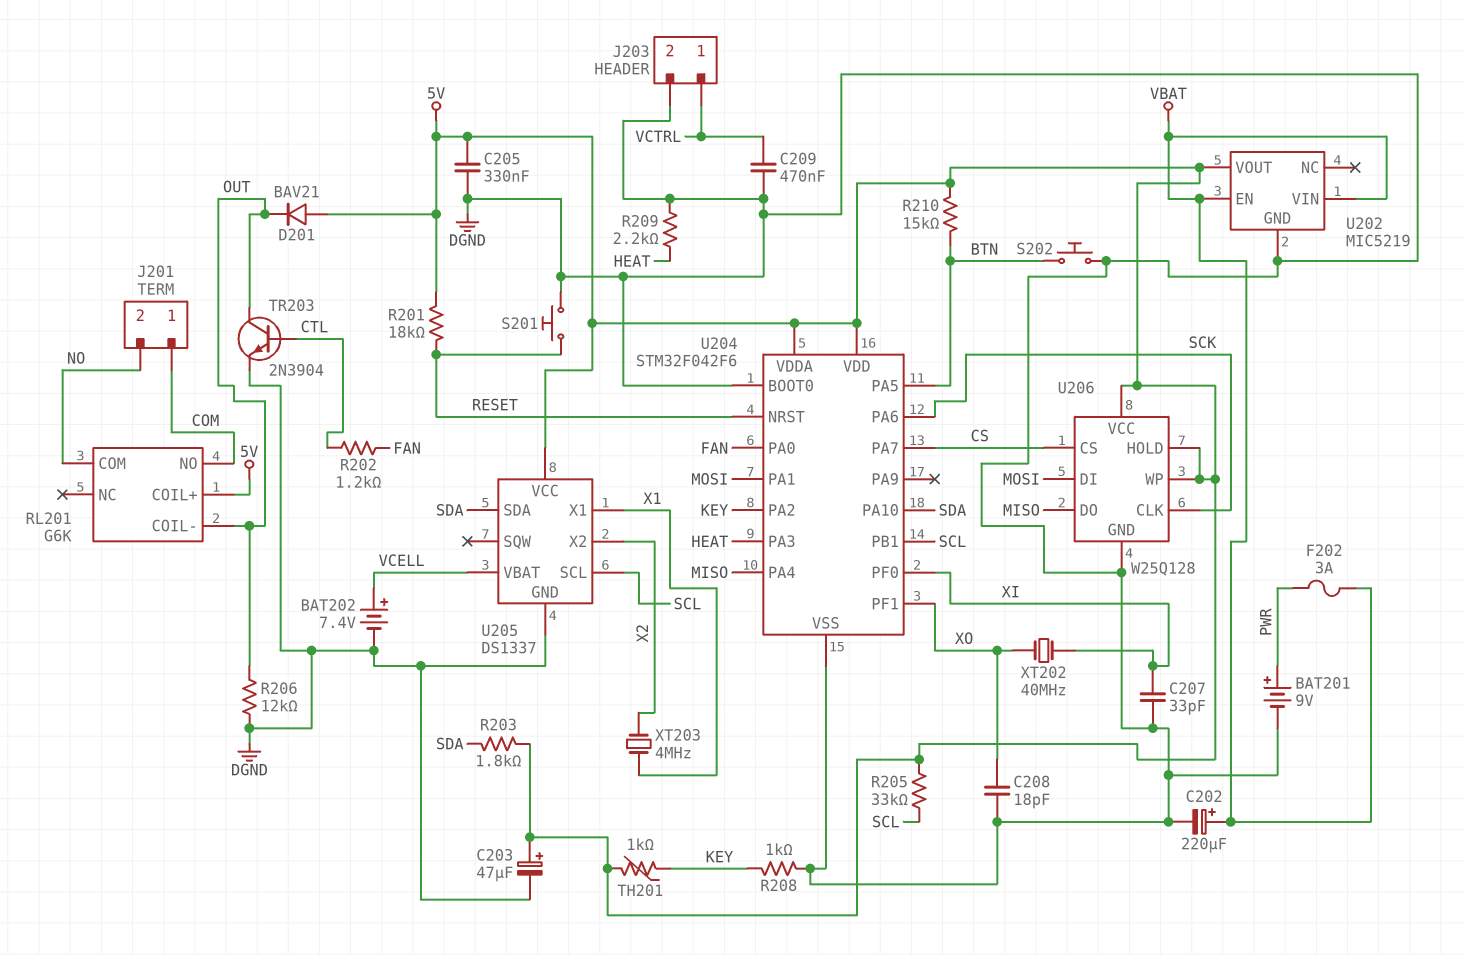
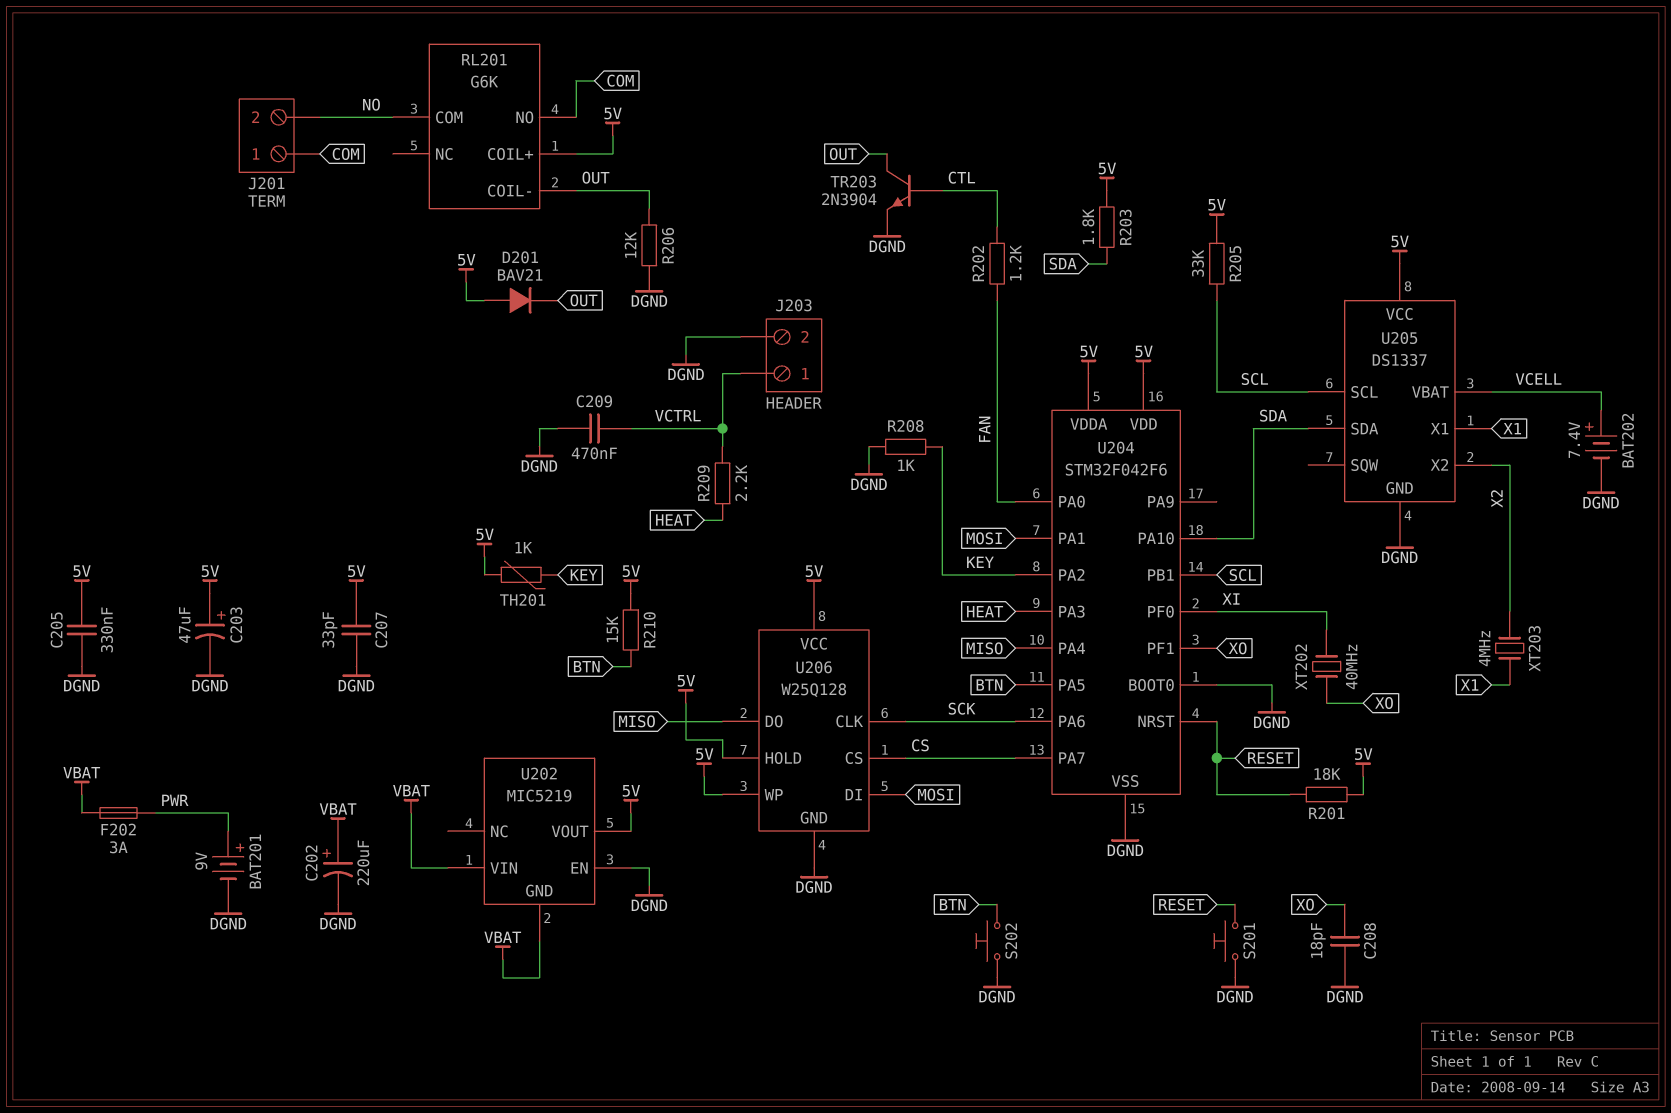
C207: 33pF (DGND, XI) -> 33pF (5V, DGND)
R209: 2.2k (DGND, HEAT) -> 2.2k (HEAT, VCTRL)
U202 pin EN: VBAT -> DGND
U202 pin GND: DGND -> VBAT

